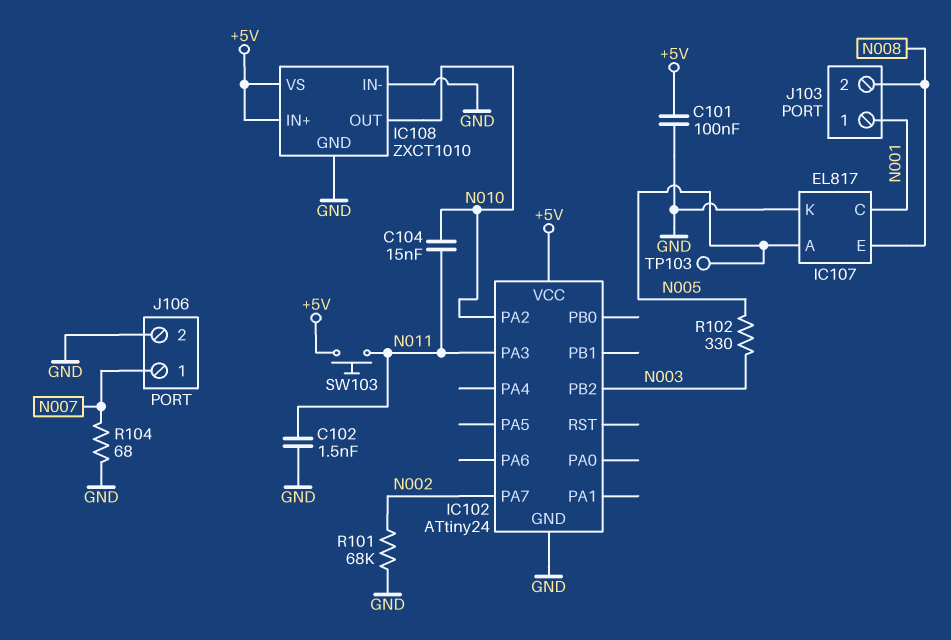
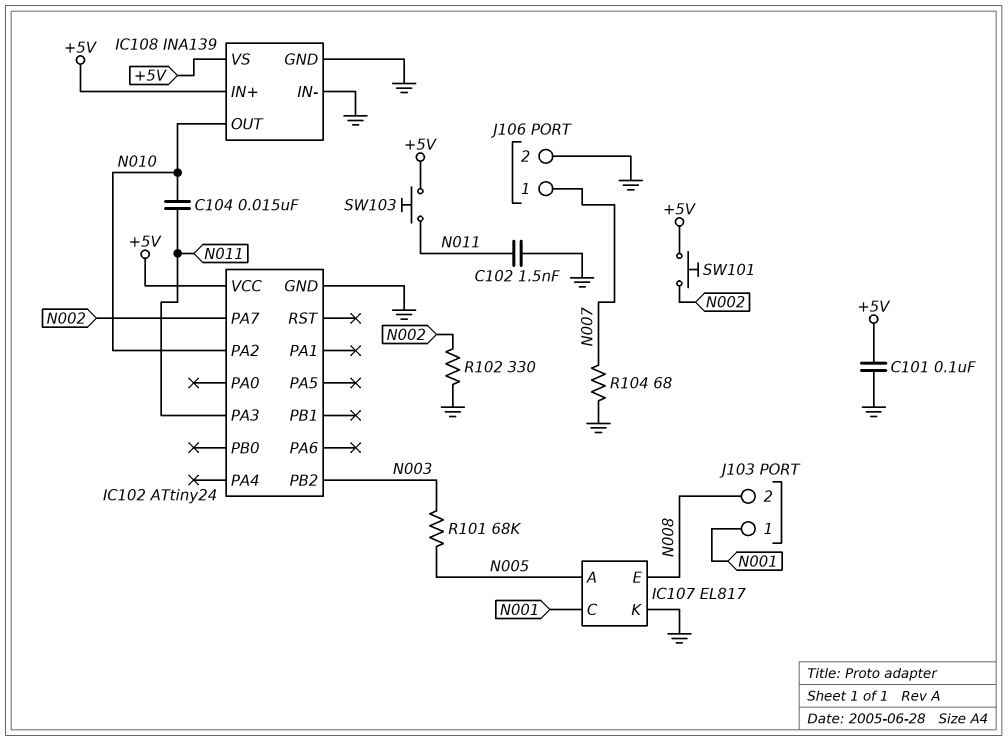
IC108: ZXCT1010 -> INA139
R101: 68k (GND, N002) -> 68k (N003, N005)
R102: 330 (N003, N005) -> 330 (GND, N002)
SW101: none -> button (+5V, N002)
TP103: test point (N005) -> none

